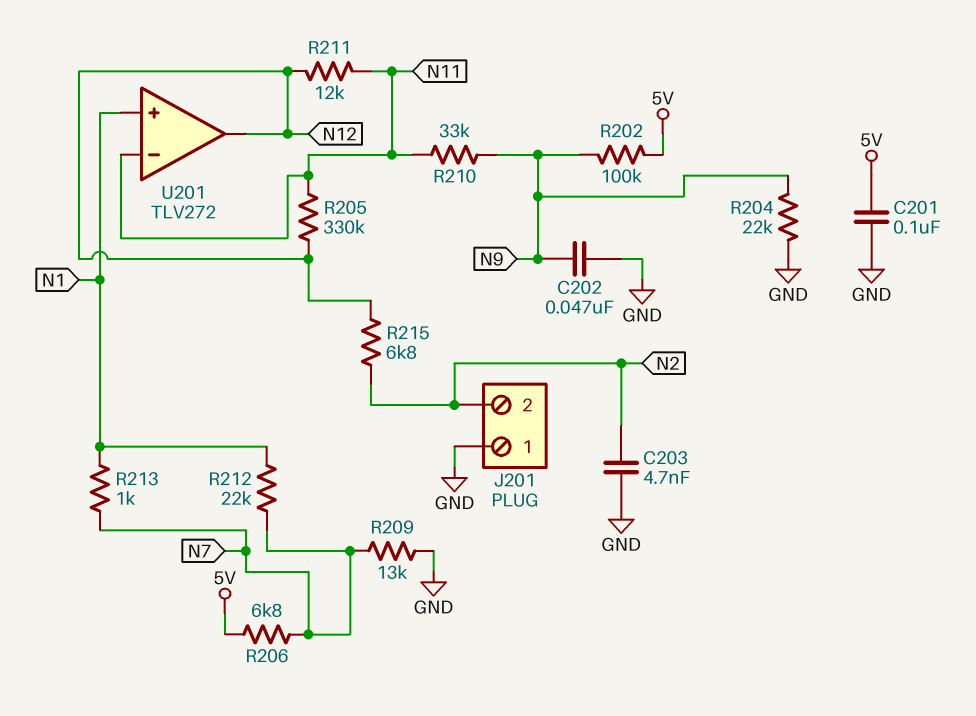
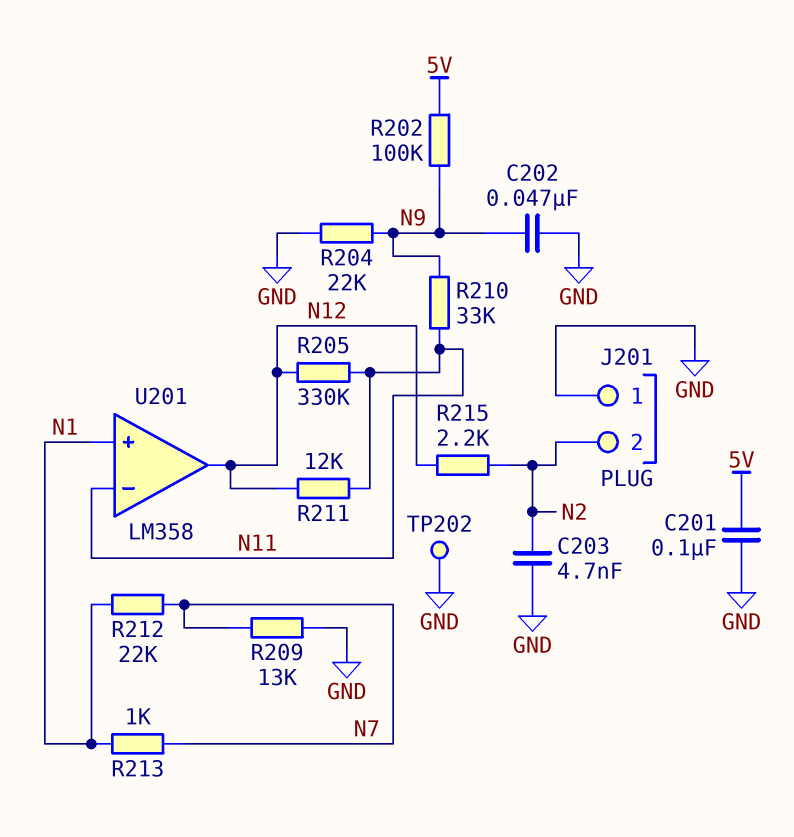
R206: 6.8k (5V, N7) -> none
R215: 6.8k (N2, N12) -> 2.2k (N2, N12)
TP202: none -> test point (GND)
U201: TLV272 -> LM358

